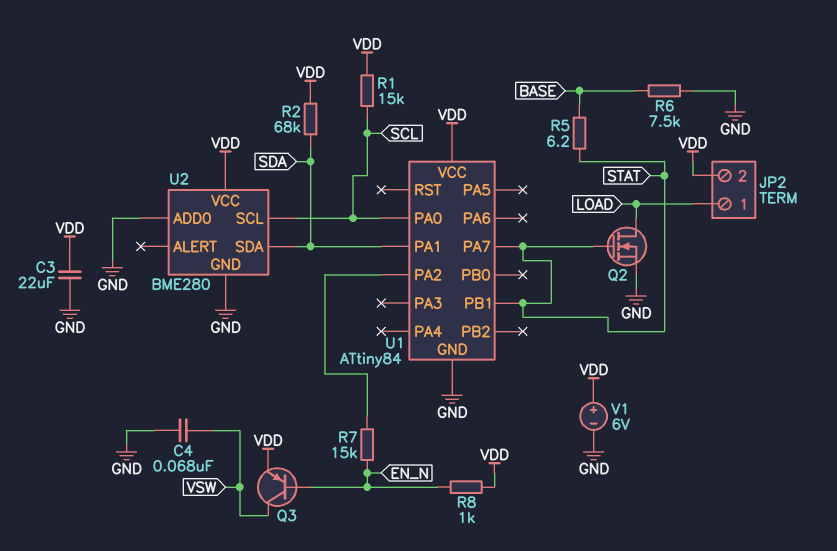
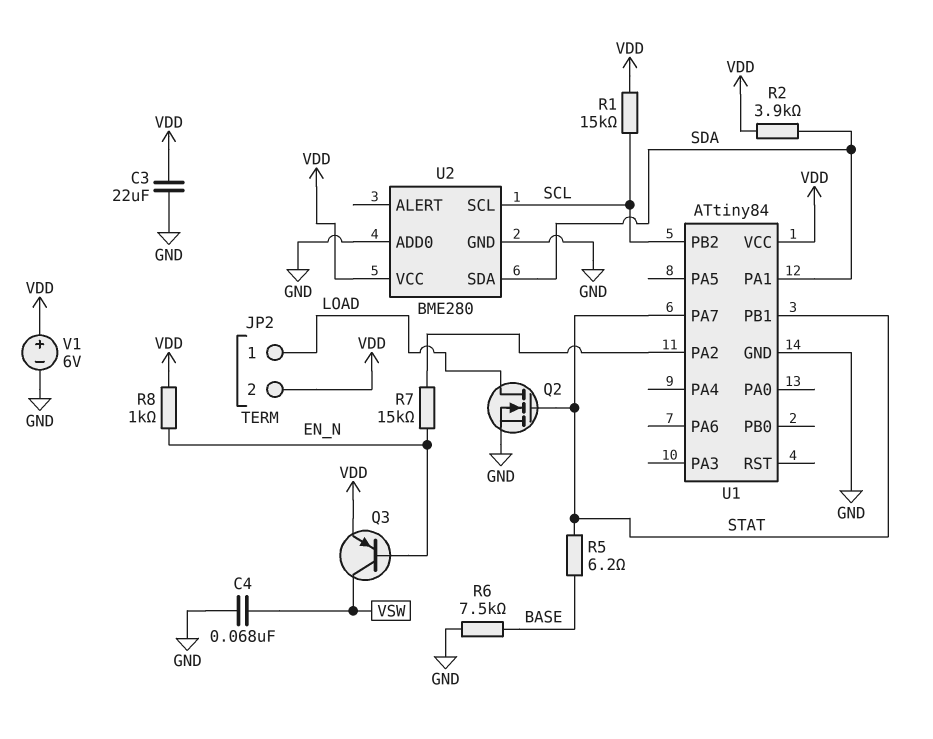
R2: 68k (SDA, VDD) -> 3.9k (SDA, VDD)
U1 pin PA0: SCL -> none
U1 pin PB2: none -> SCL

